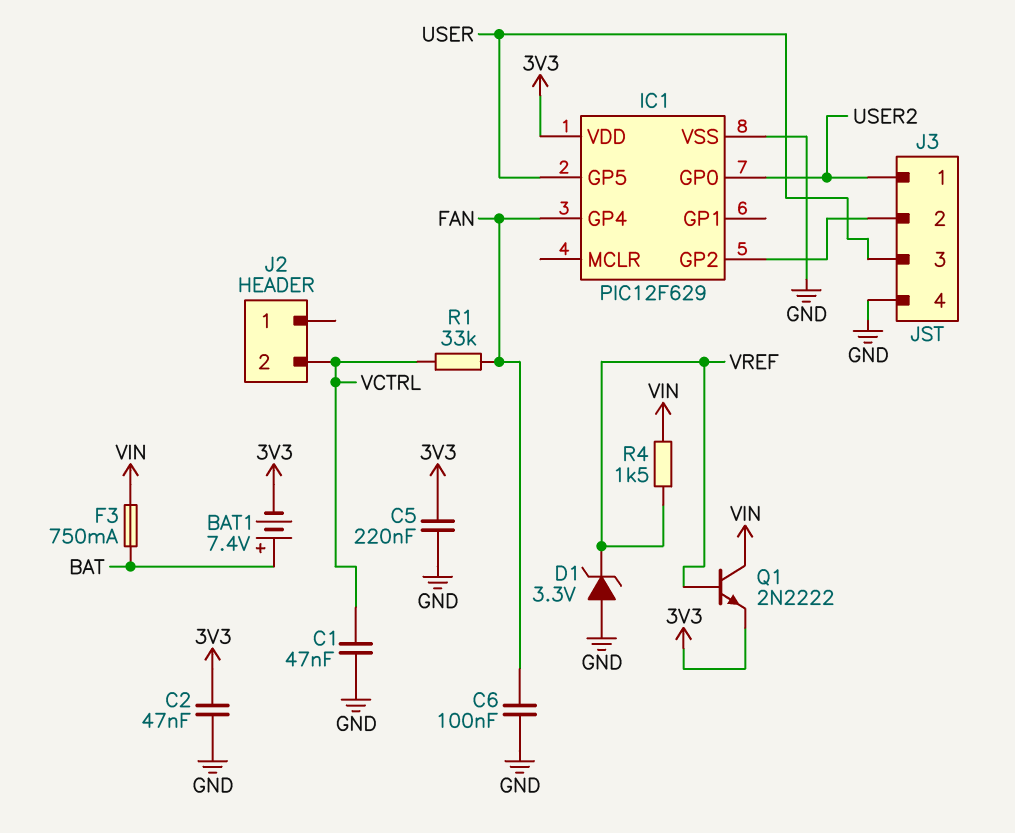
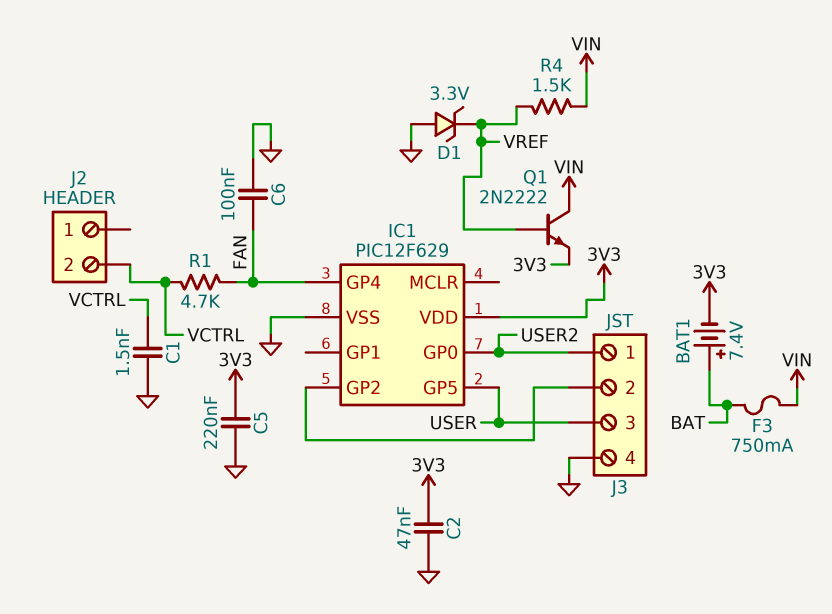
C1: 47nF (GND, VCTRL) -> 1.5nF (GND, VCTRL)
R1: 33k (FAN, VCTRL) -> 4.7k (FAN, VCTRL)

